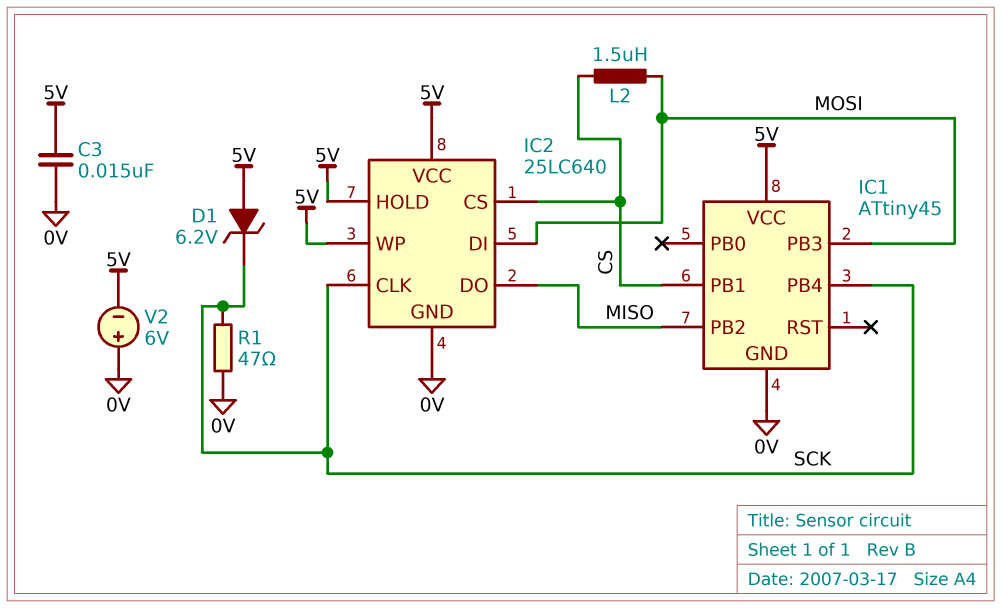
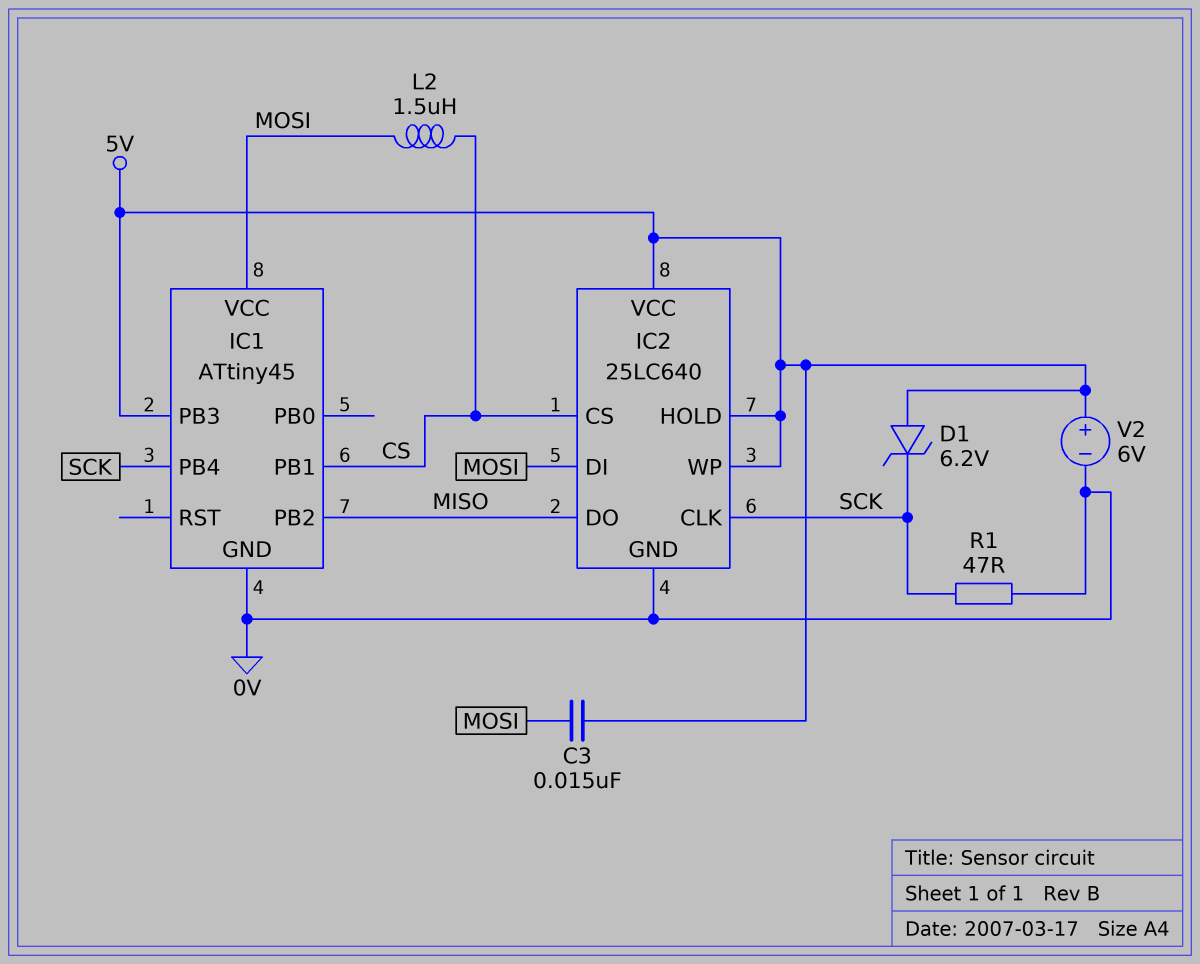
C3: 15nF (0V, 5V) -> 15nF (5V, MOSI)
IC1 pin PB3: MOSI -> 5V
IC1 pin VCC: 5V -> MOSI
V2: 6V (plus 0V, minus 5V) -> 6V (plus 5V, minus 0V)

